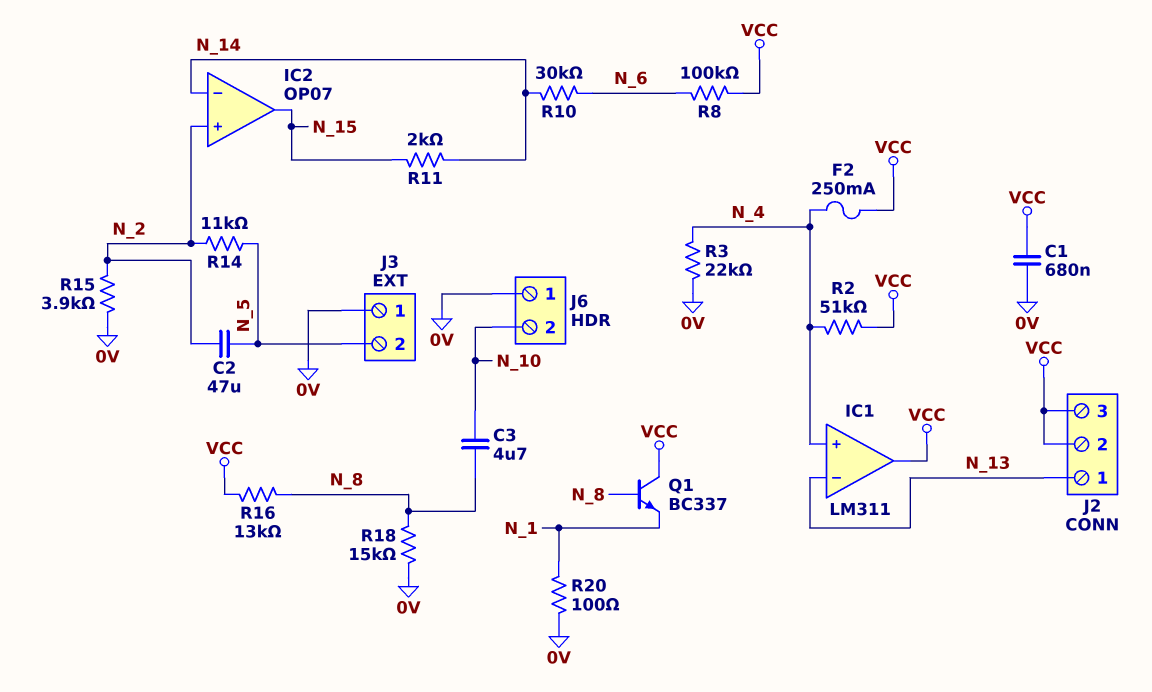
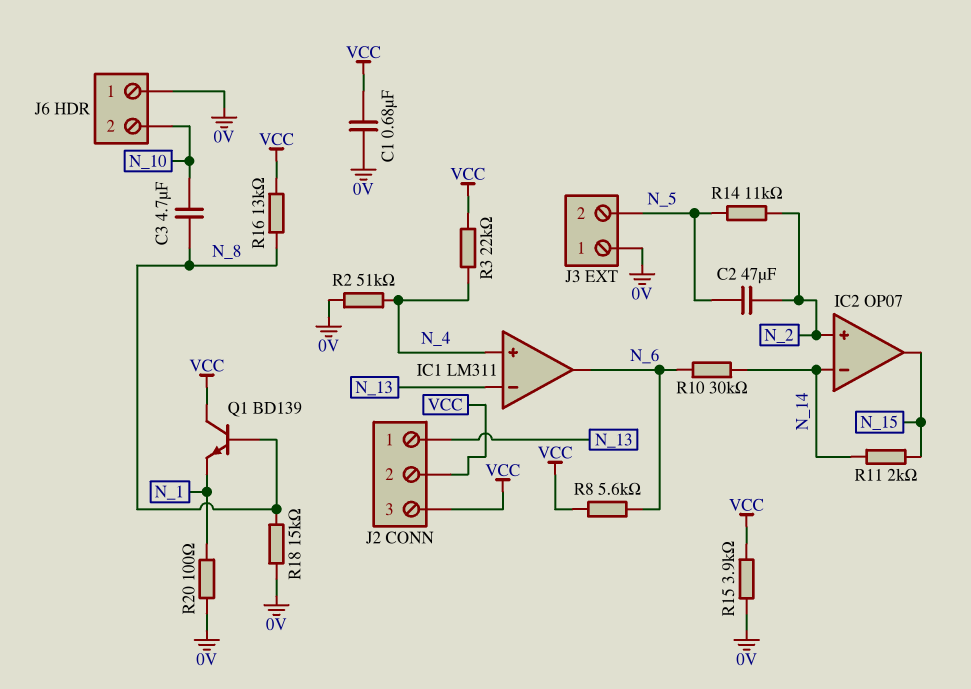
F2: 250mA (N_4, VCC) -> none
IC1 pin out: VCC -> N_6
Q1: NPN BC337 (B N_8, C VCC, E N_1) -> NPN BD139 (B N_8, C VCC, E N_1)
R2: 51k (N_4, VCC) -> 51k (0V, N_4)
R3: 22k (0V, N_4) -> 22k (N_4, VCC)
R8: 100k (N_6, VCC) -> 5.6k (N_6, VCC)
R15: 3.9k (0V, N_2) -> 3.9k (0V, VCC)

